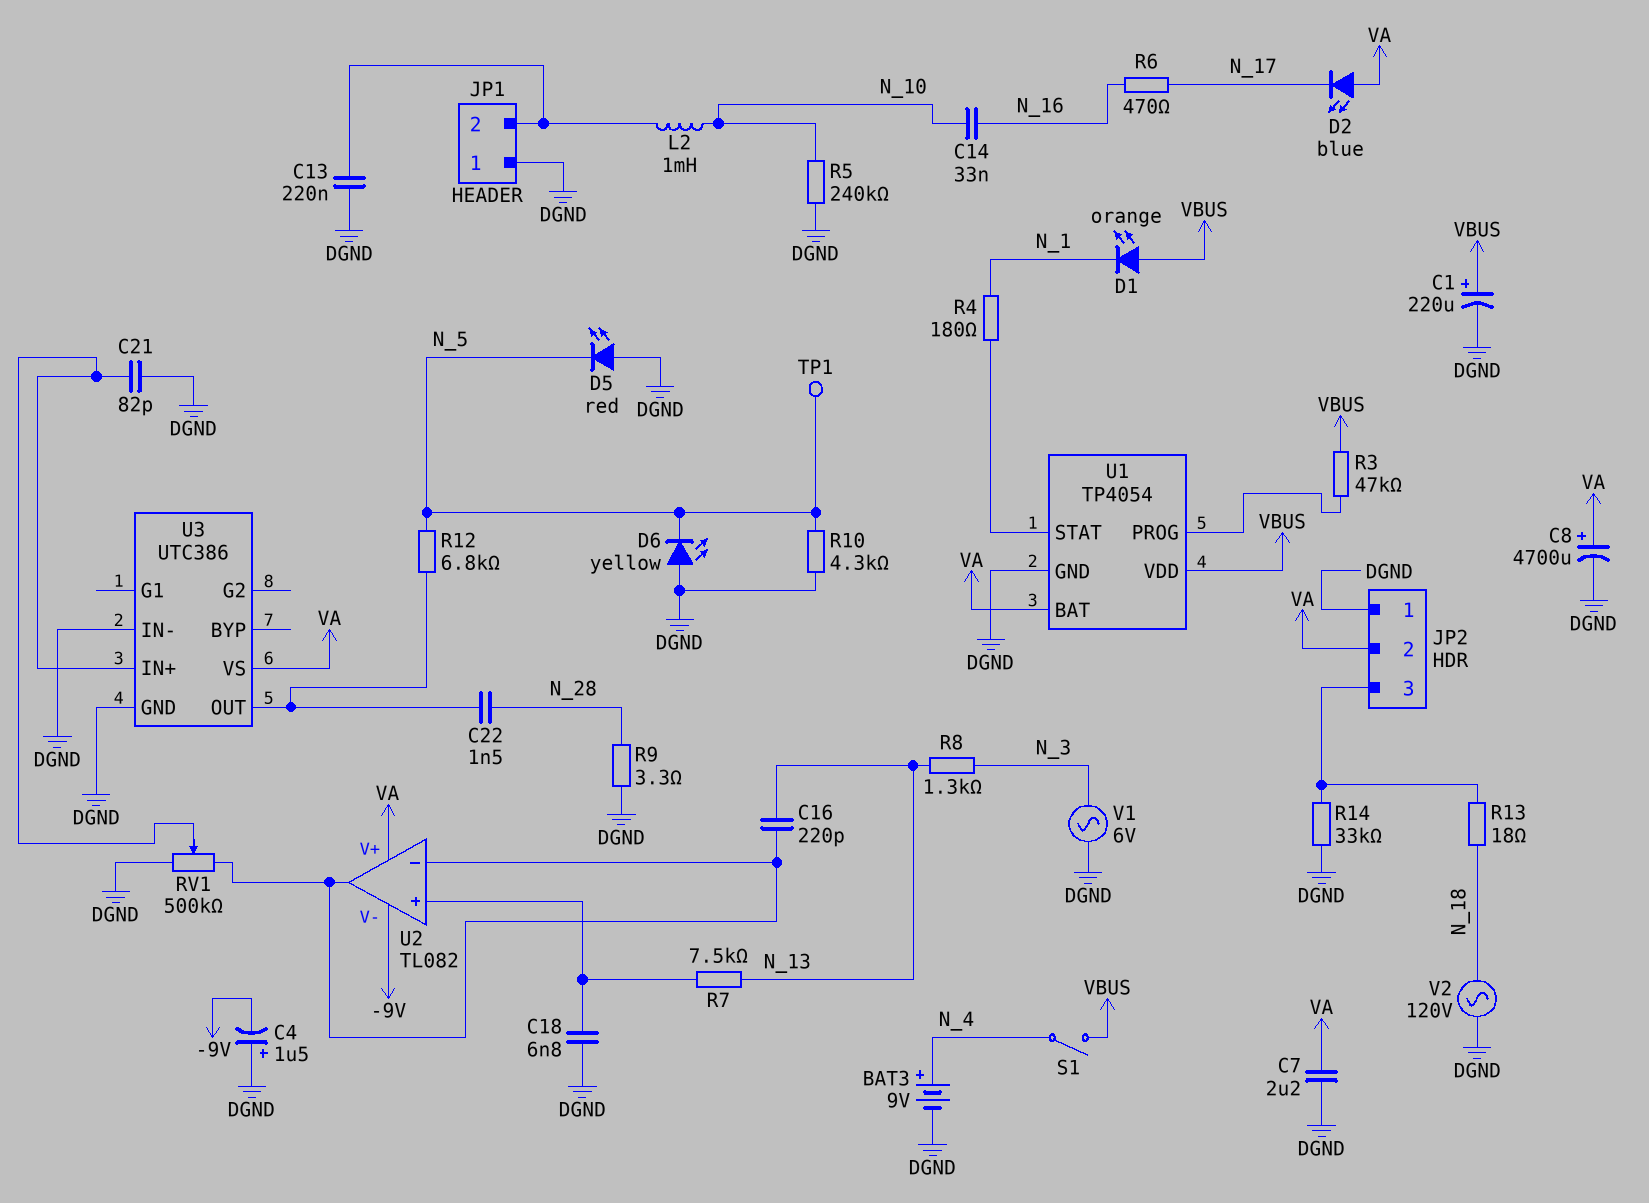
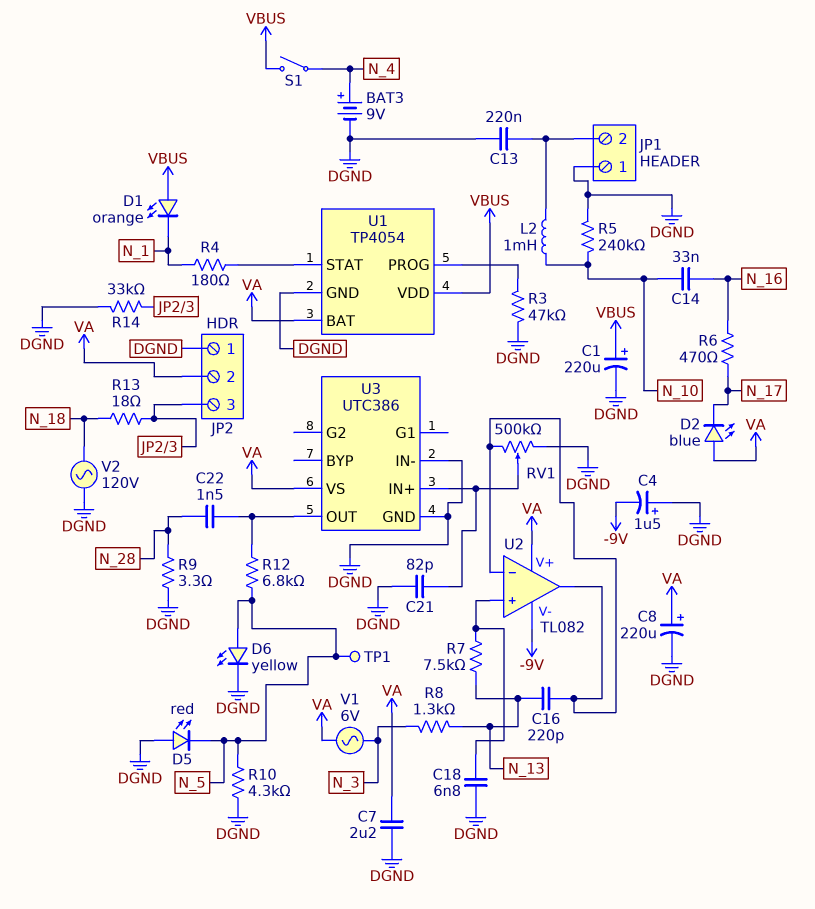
C8: 4700uF (plus VA, minus DGND) -> 220uF (plus VA, minus DGND)
D6: LED yellow (A DGND, K N_5) -> LED yellow (A N_5, K DGND)
R3: 47k (U1/PROG, VBUS) -> 47k (DGND, U1/PROG)
V1: AC 6V (DGND, N_3) -> AC 6V (N_3, VA)

